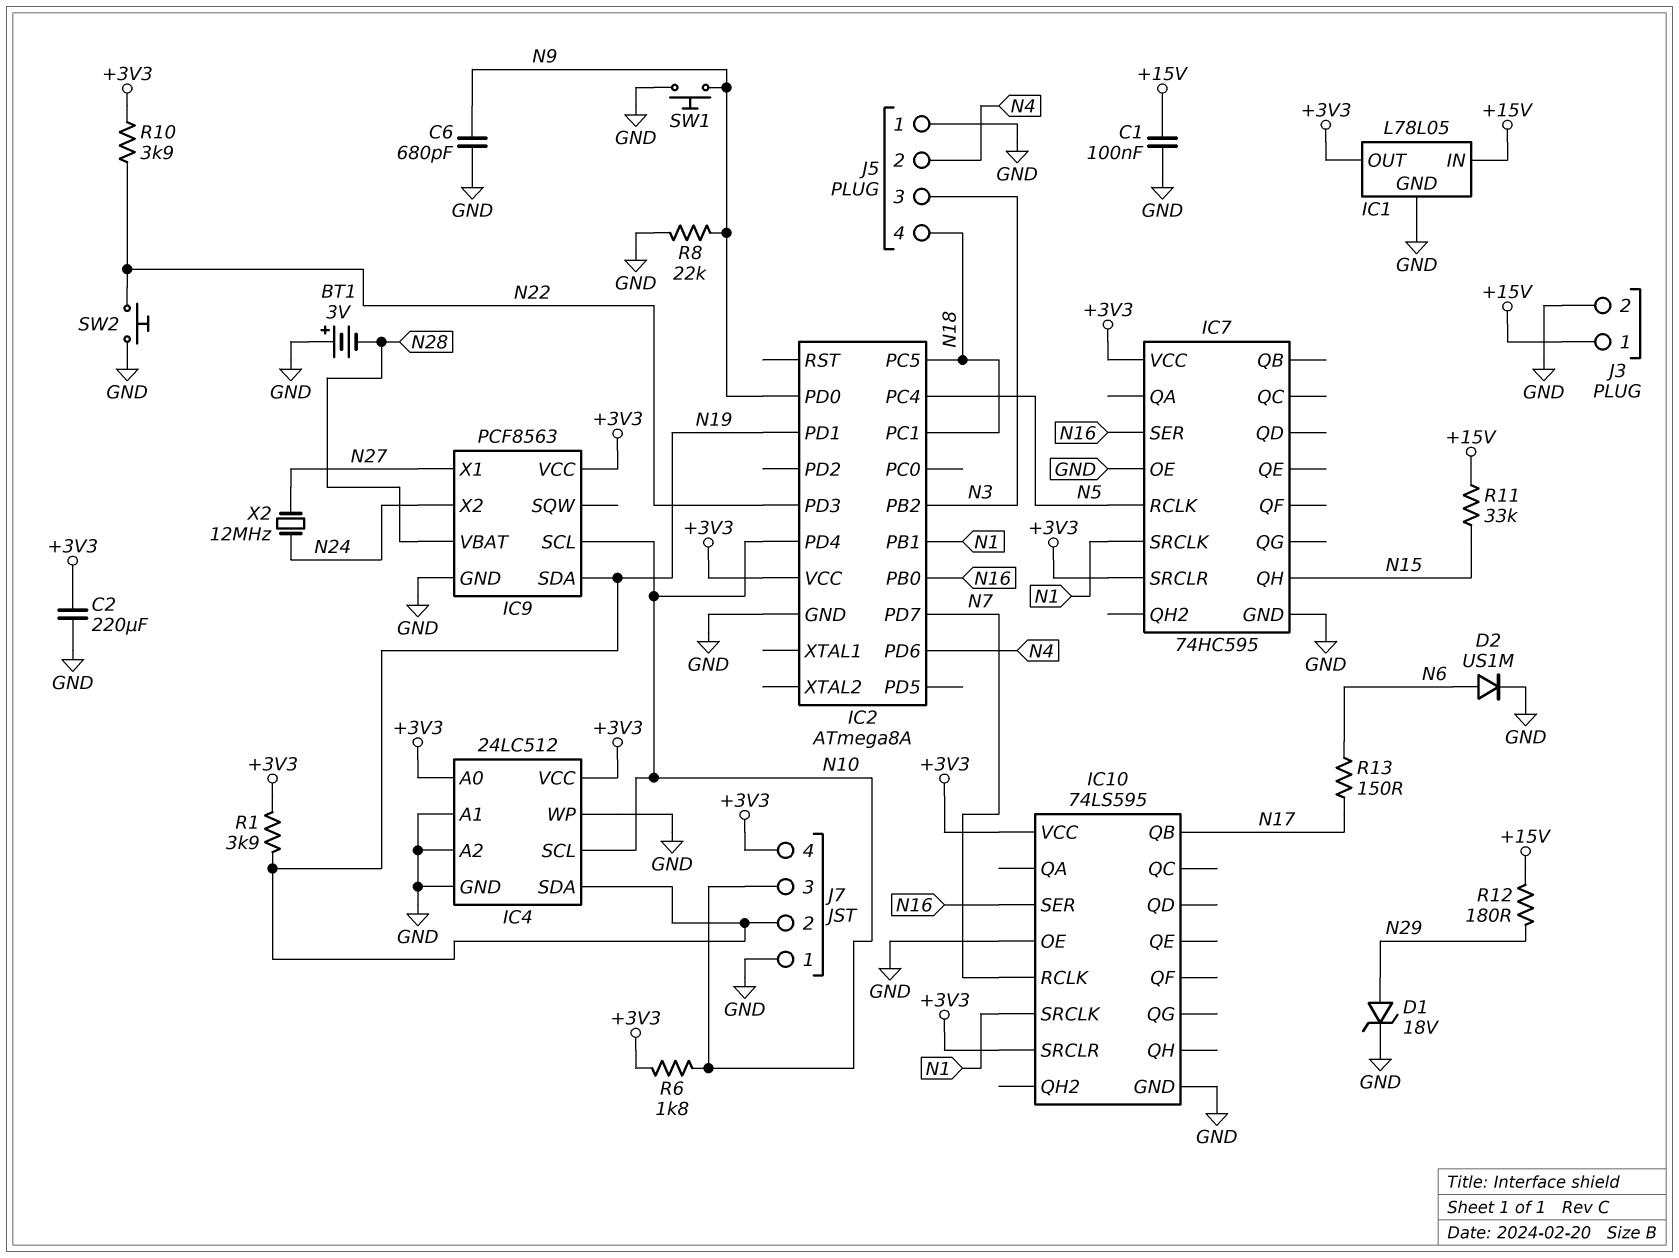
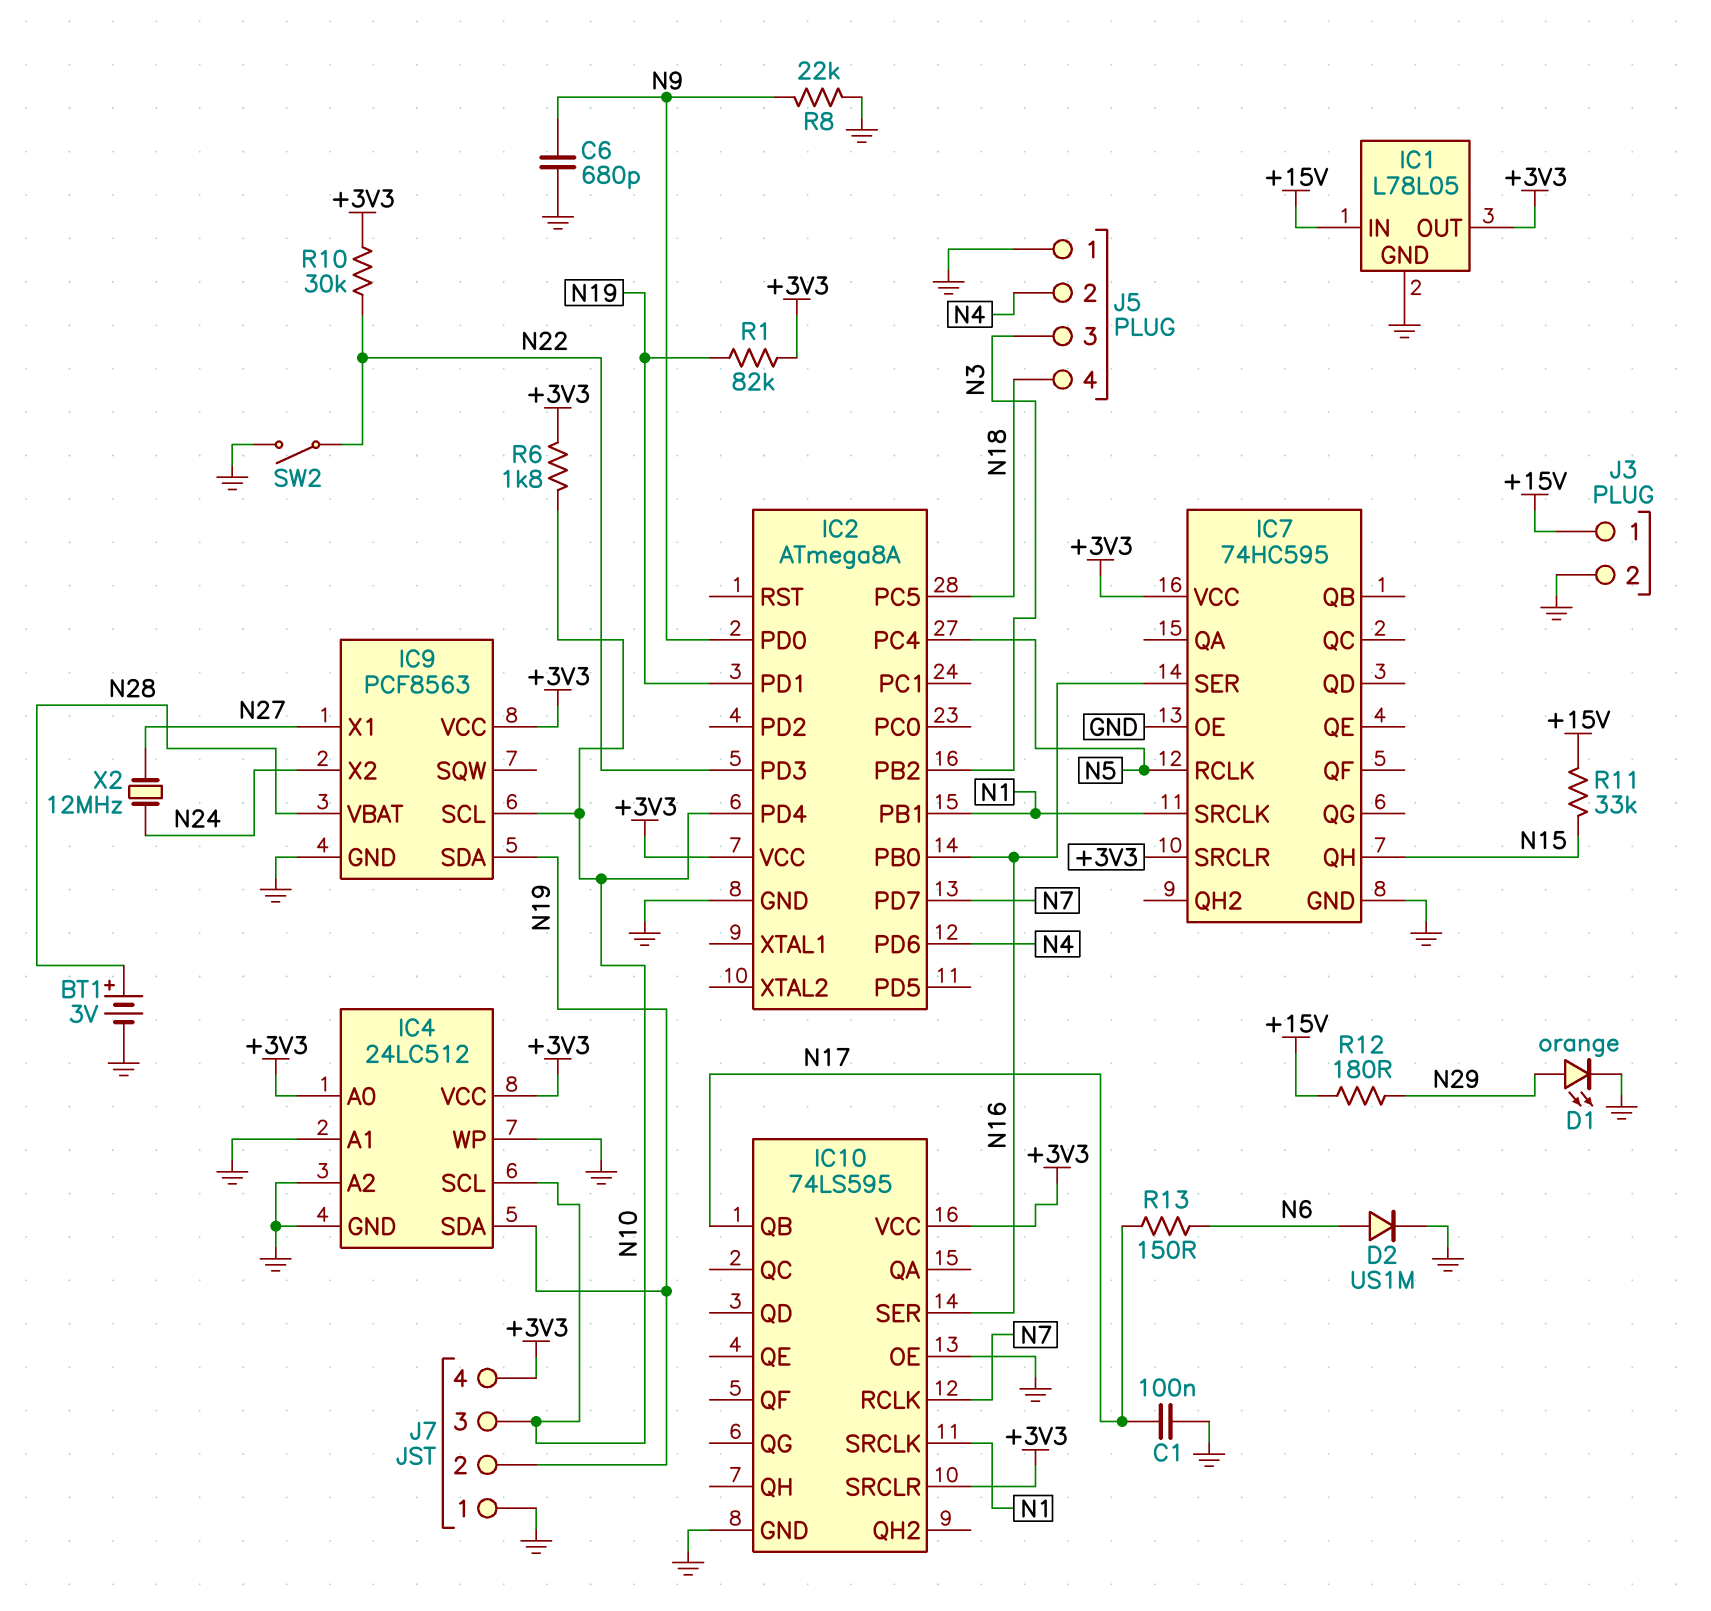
BT1: 3V (plus GND, minus N28) -> 3V (plus N28, minus GND)
C1: 100nF (+15V, GND) -> 100nF (GND, N17)
C2: 220uF (+3V3, GND) -> none
D1: zener 18V (A N29, K GND) -> LED orange (A N29, K GND)
IC2 pin PC1: N18 -> none
R1: 3.9k (+3V3, N19) -> 82k (+3V3, N19)
R10: 3.9k (+3V3, N22) -> 30k (+3V3, N22)
SW1: button (GND, N9) -> none
SW2: button (GND, N22) -> switch (GND, N22)

